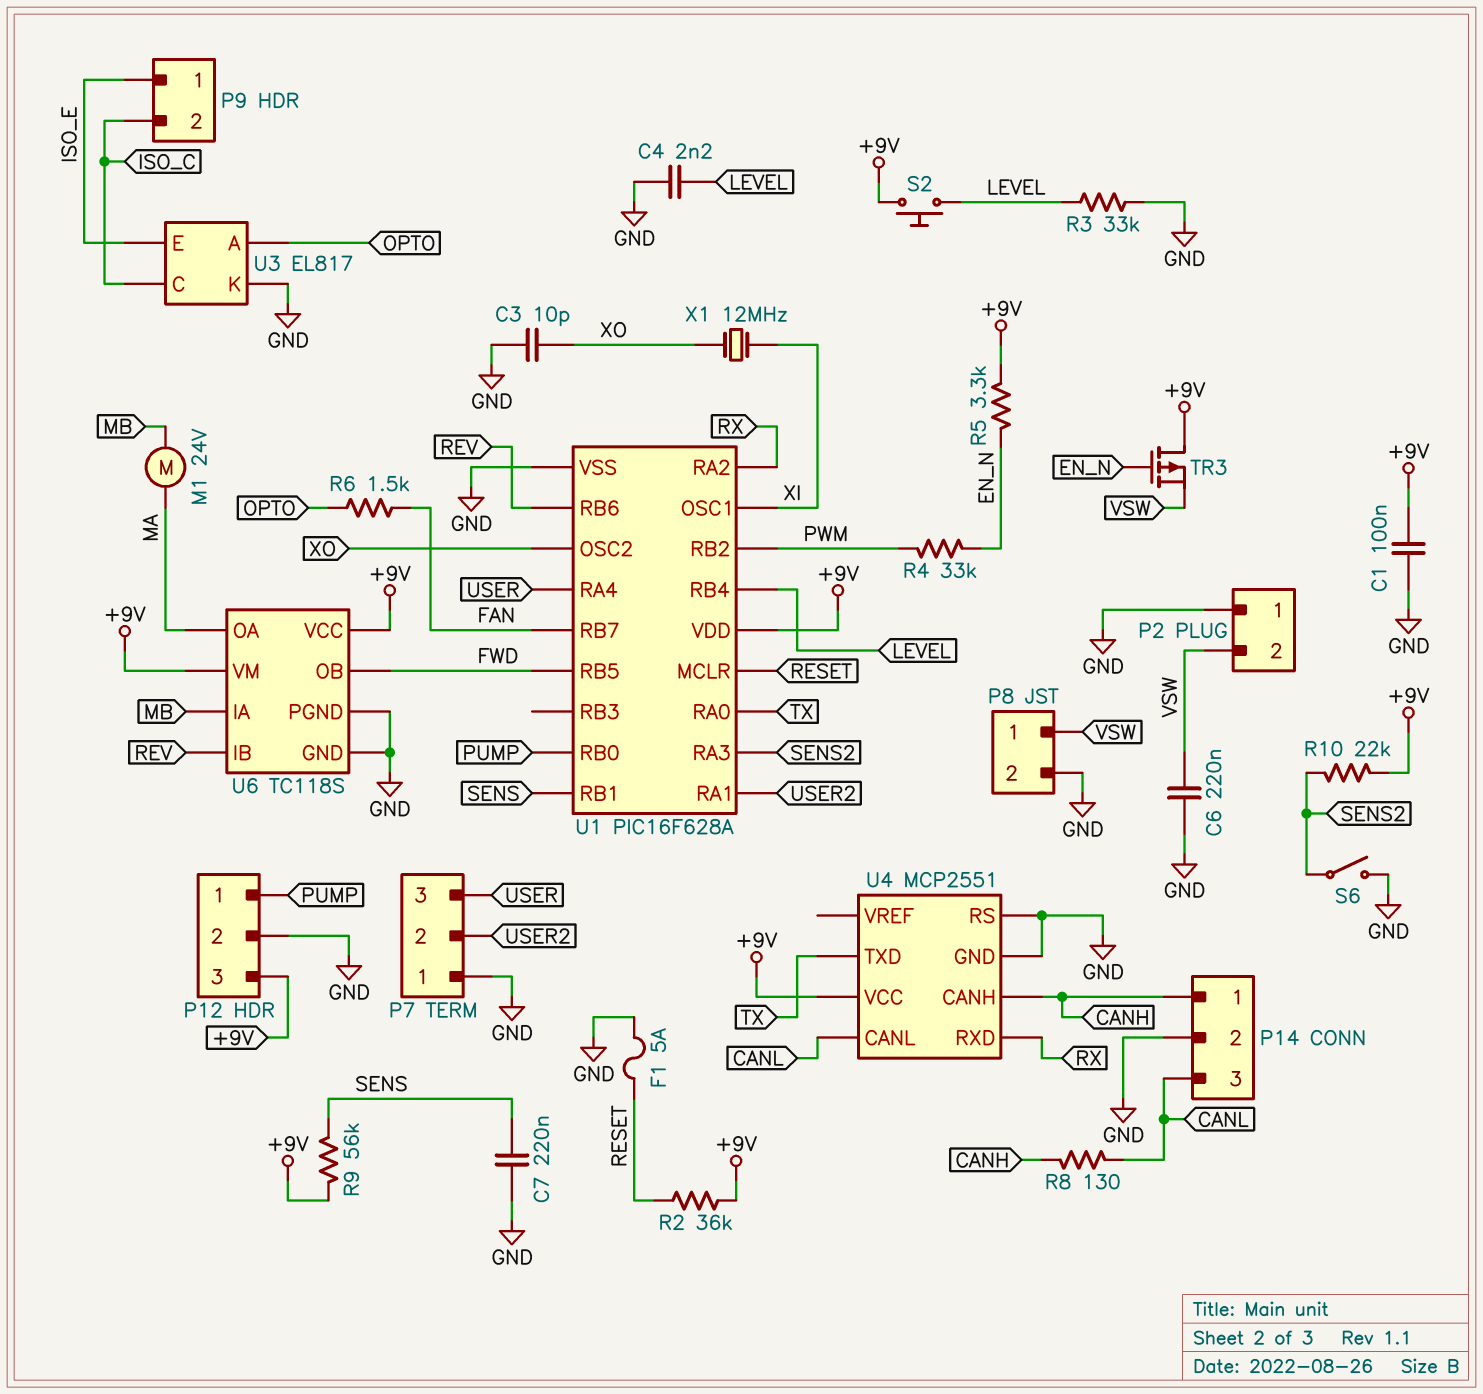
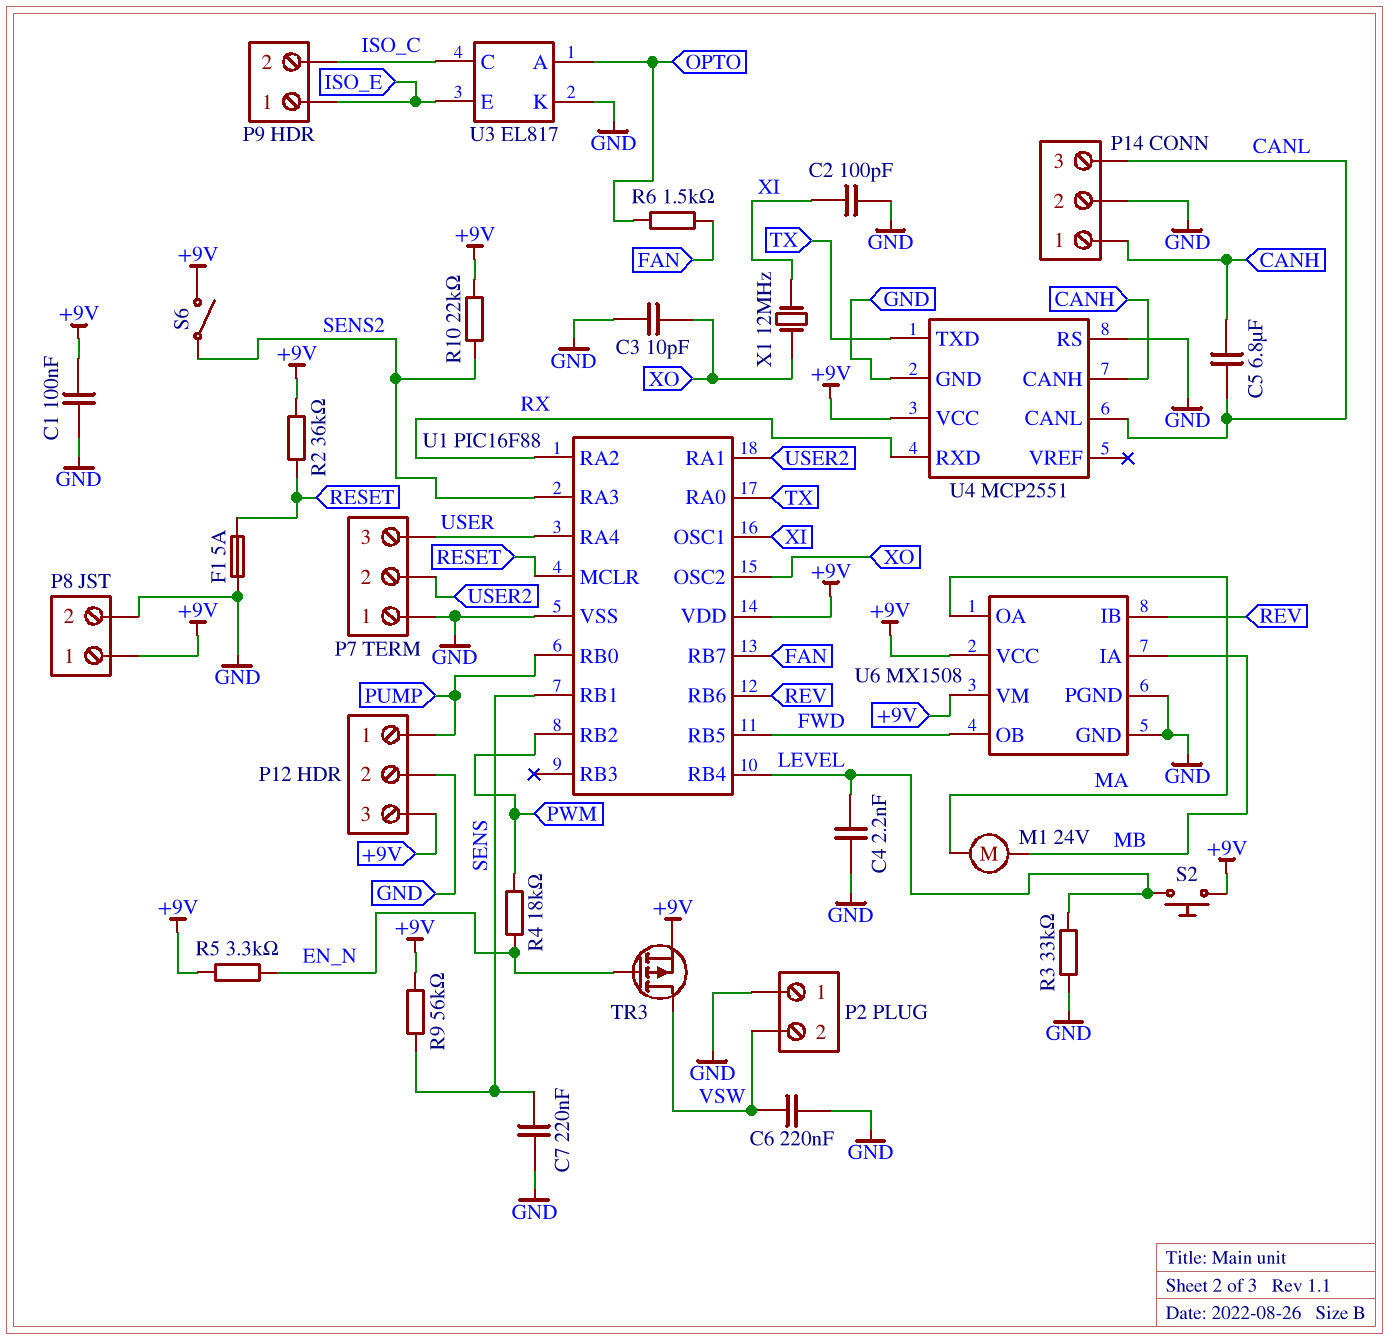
C2: none -> 100pF (GND, XI)
C5: none -> 6.8uF (CANH, CANL)
P8 pin 1: VSW -> +9V
R4: 33k (EN_N, PWM) -> 18k (EN_N, PWM)
R8: 130 (CANH, CANL) -> none
S6: switch (GND, SENS2) -> switch (+9V, SENS2)
TR3: PMOS (G EN_N, D +9V, S VSW) -> PMOS (G EN_N, D VSW, S +9V)
U1: PIC16F628A -> PIC16F88
U6: TC118S -> MX1508

